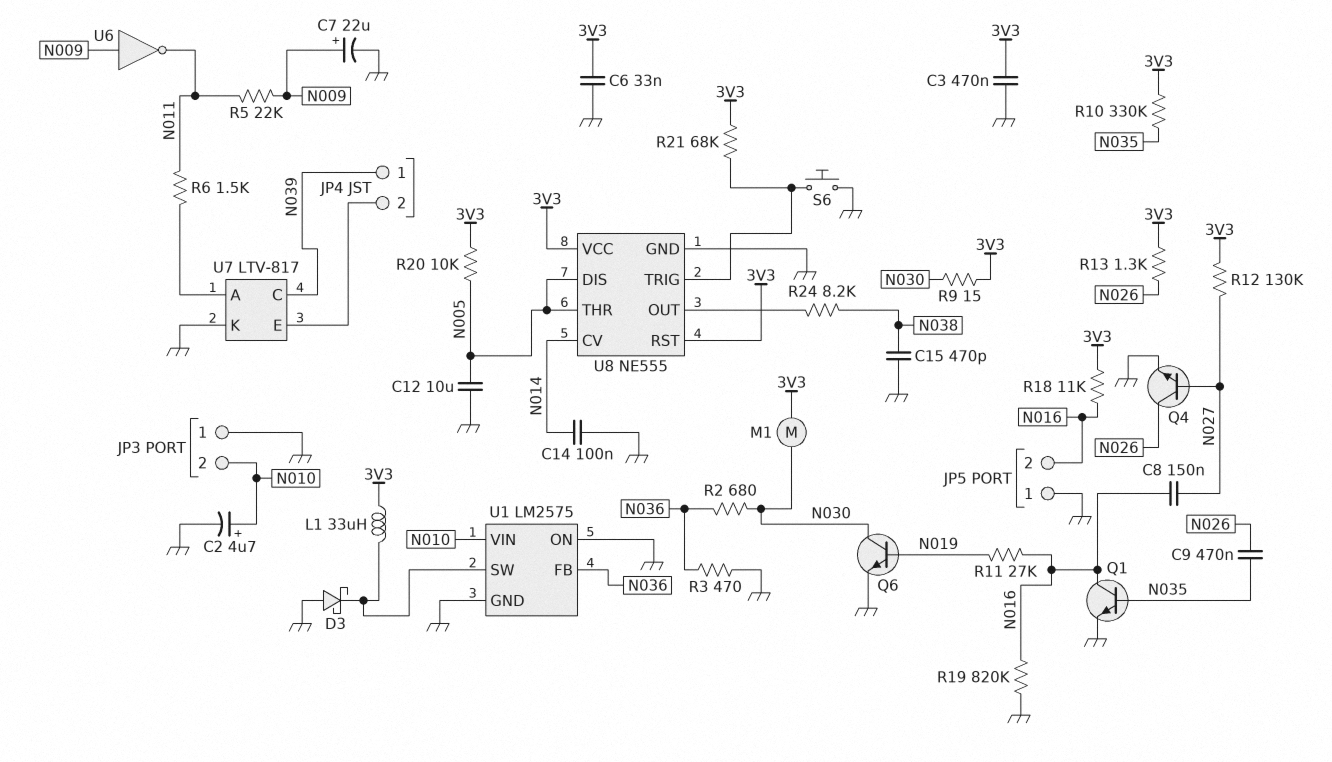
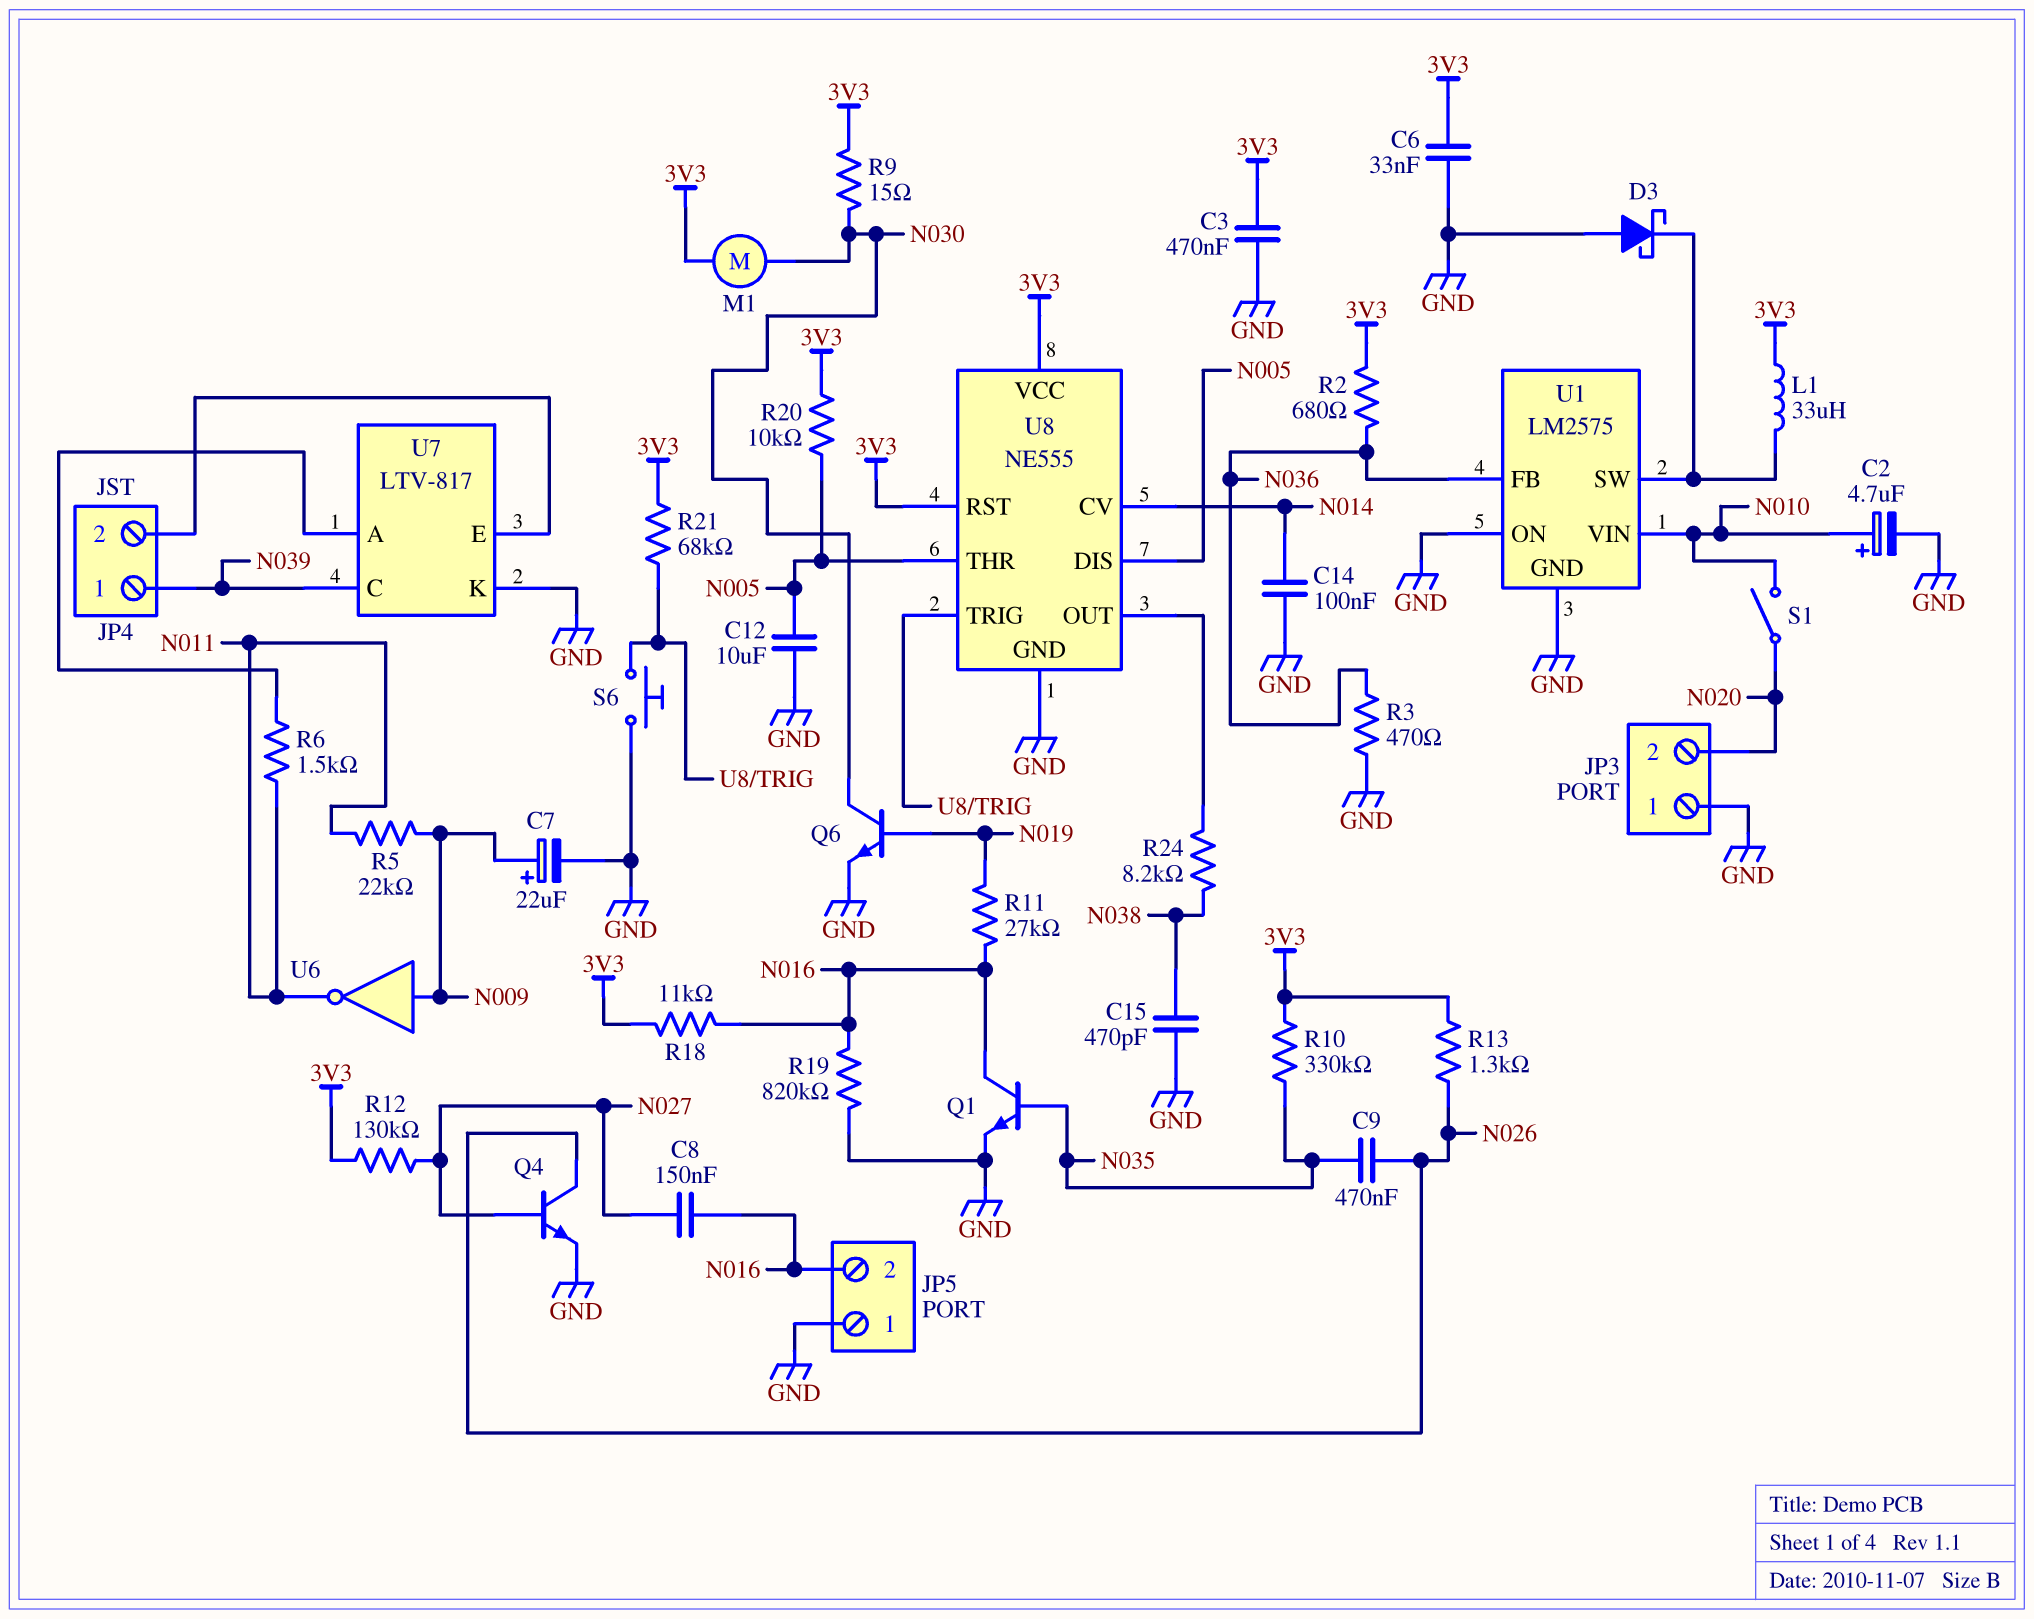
JP3 pin 2: N010 -> N020
R2: 680 (N030, N036) -> 680 (3V3, N036)
S1: none -> switch (N010, N020)

